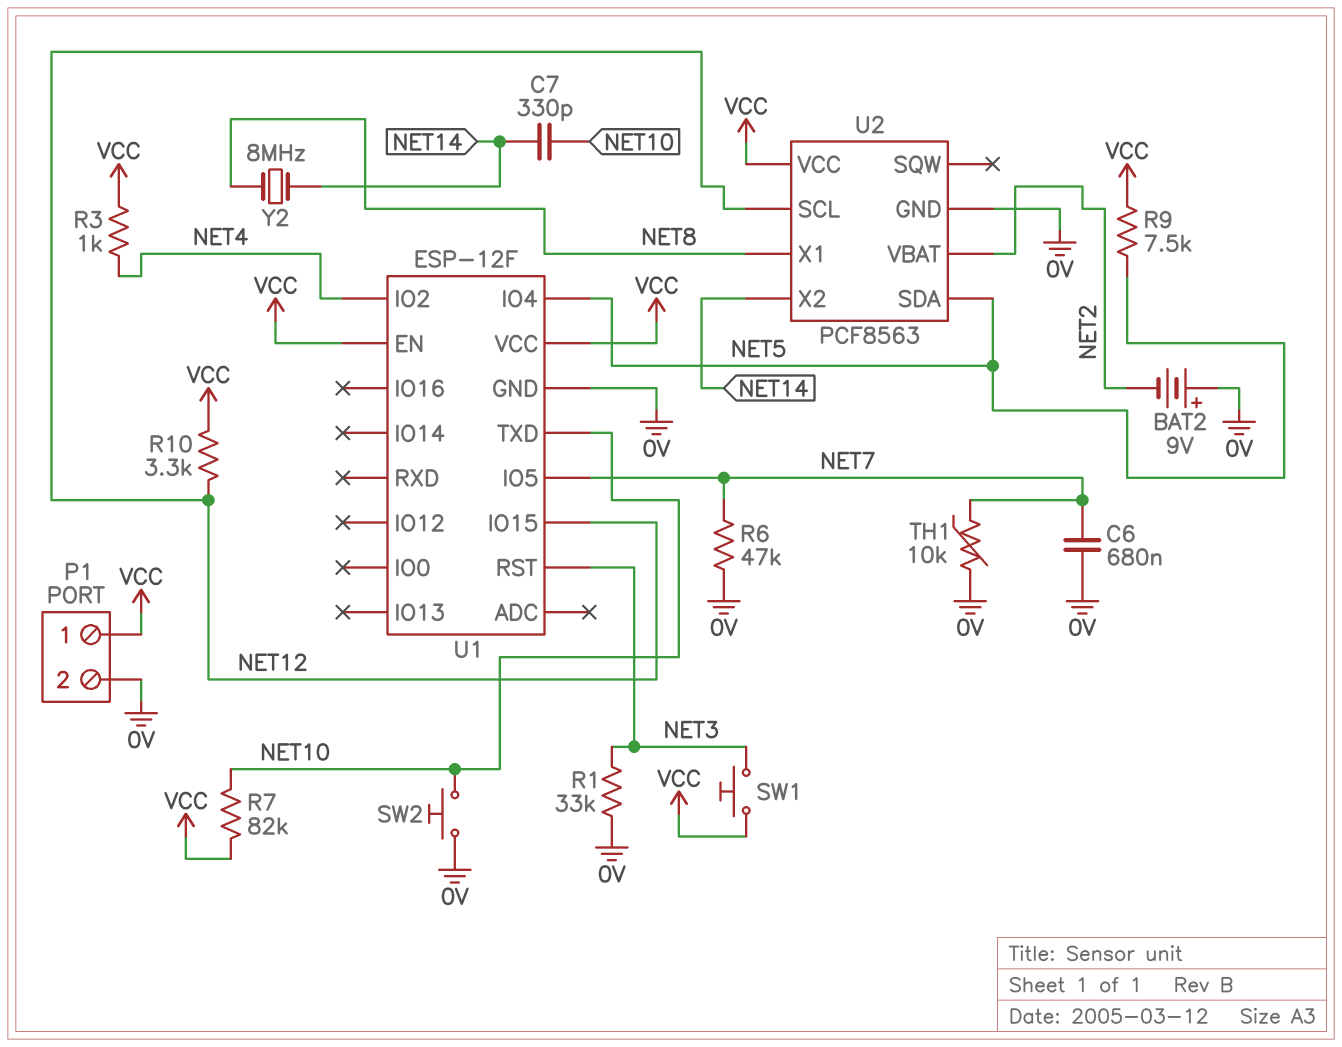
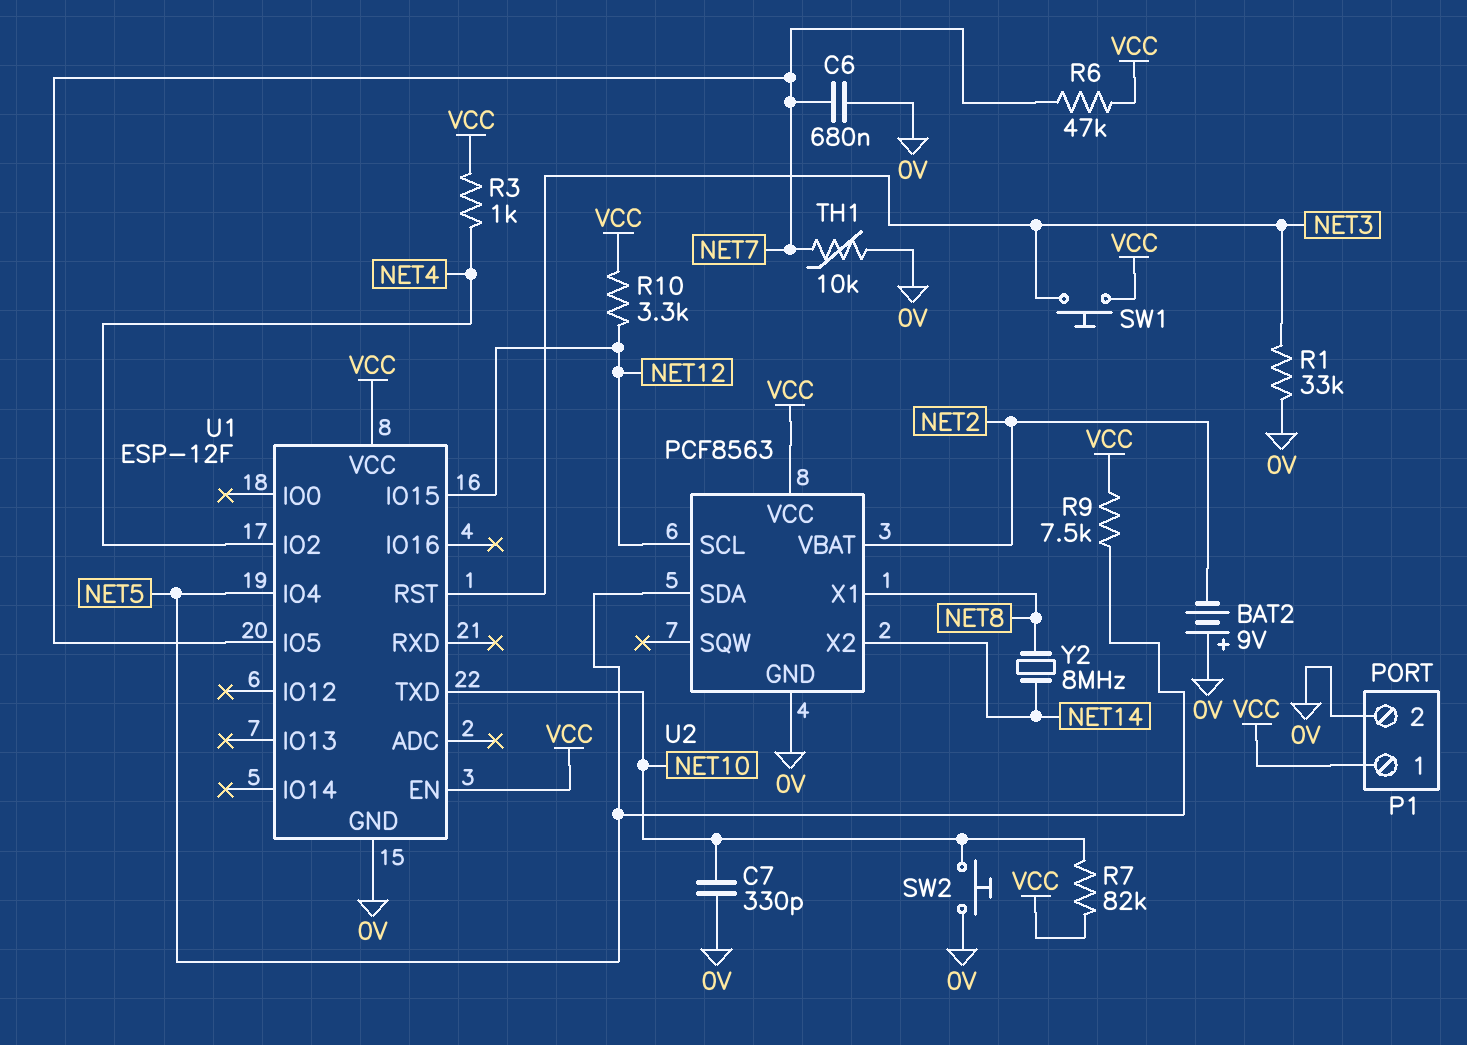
C7: 330pF (NET10, NET14) -> 330pF (0V, NET10)
R6: 47k (0V, NET7) -> 47k (NET7, VCC)

